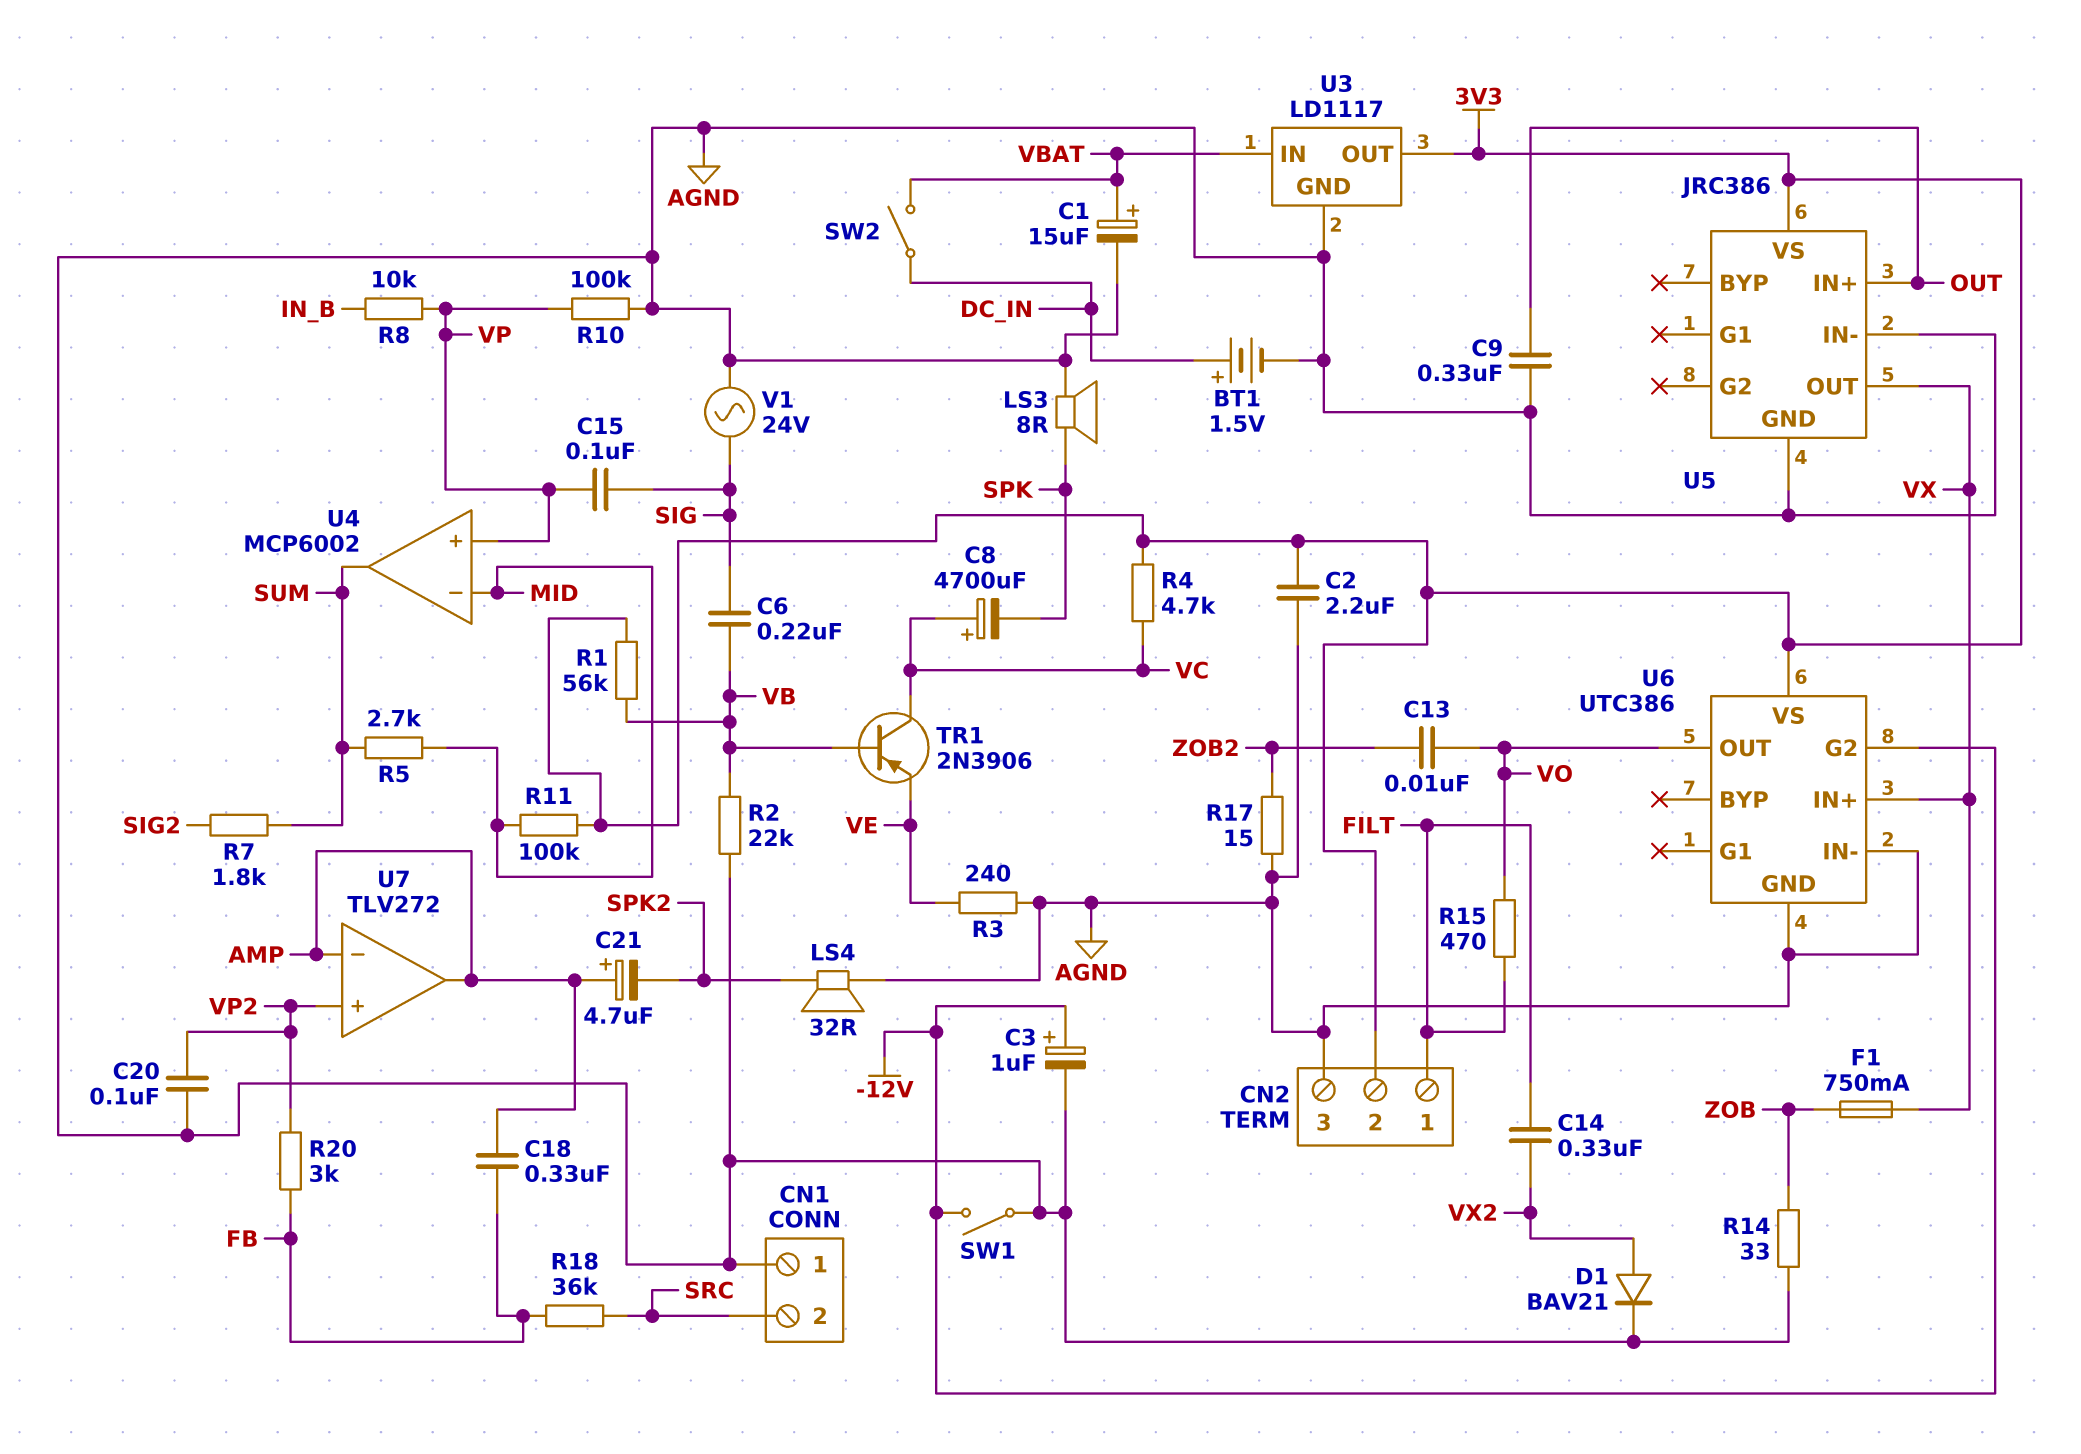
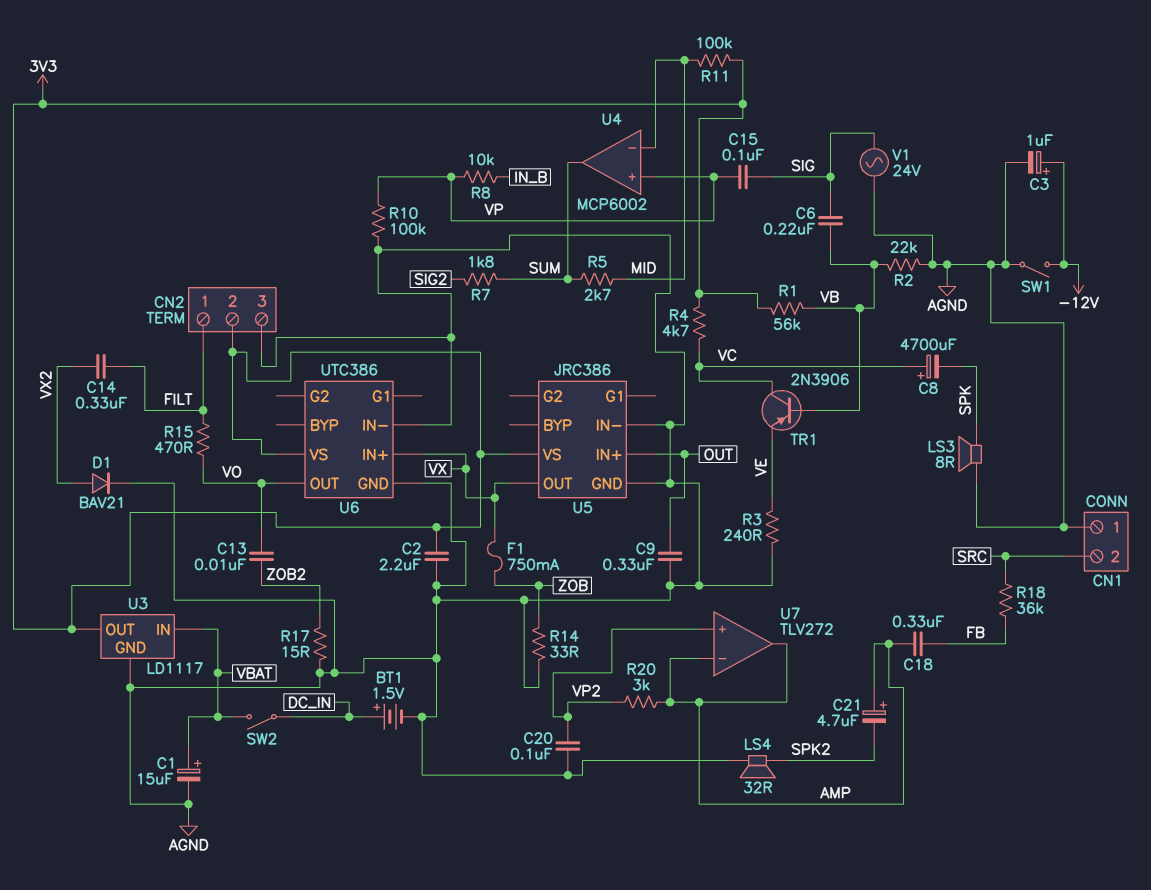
R20: 3k (FB, VP2) -> 3k (AMP, VP2)
U6 pin G2: -12V -> none

